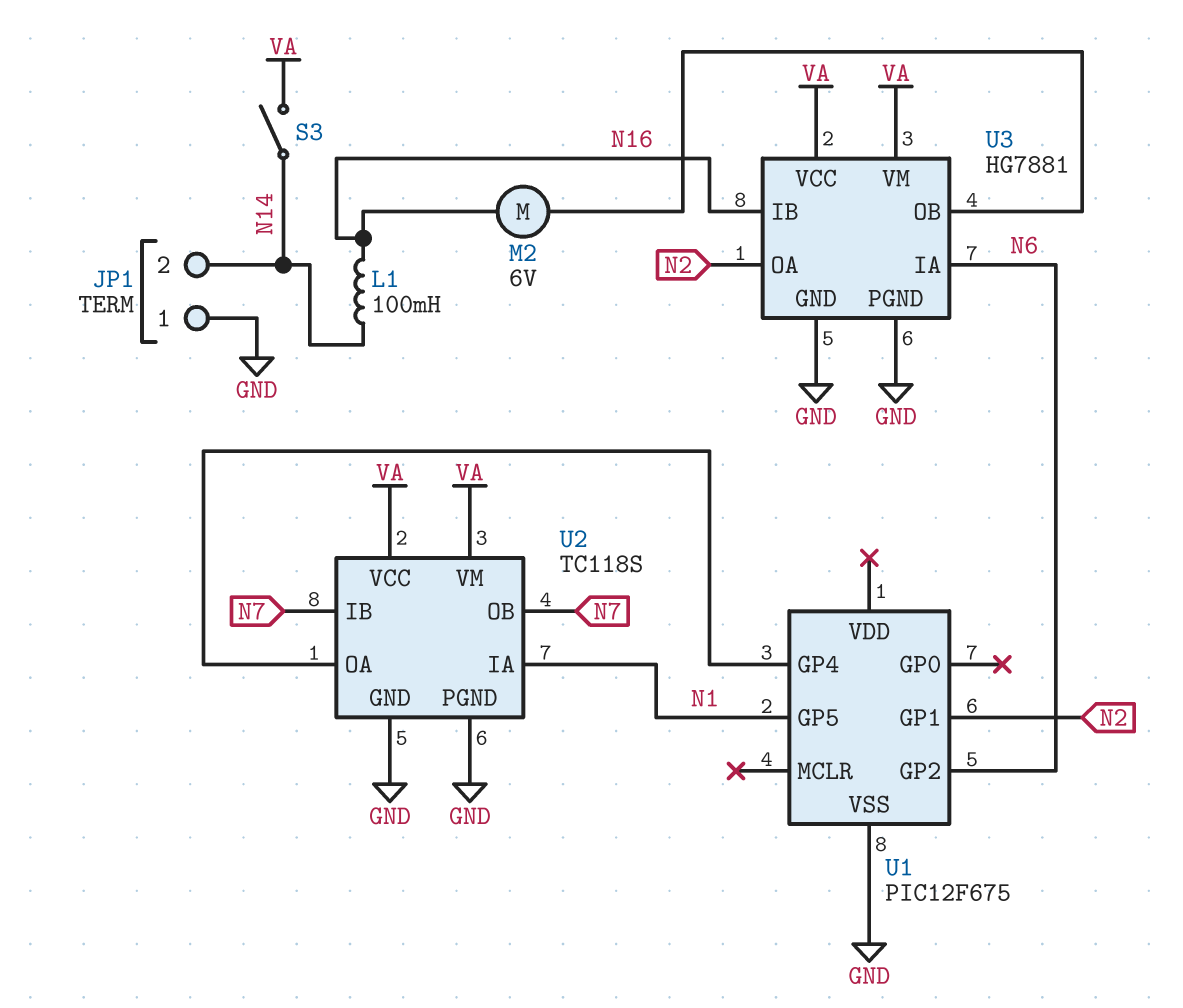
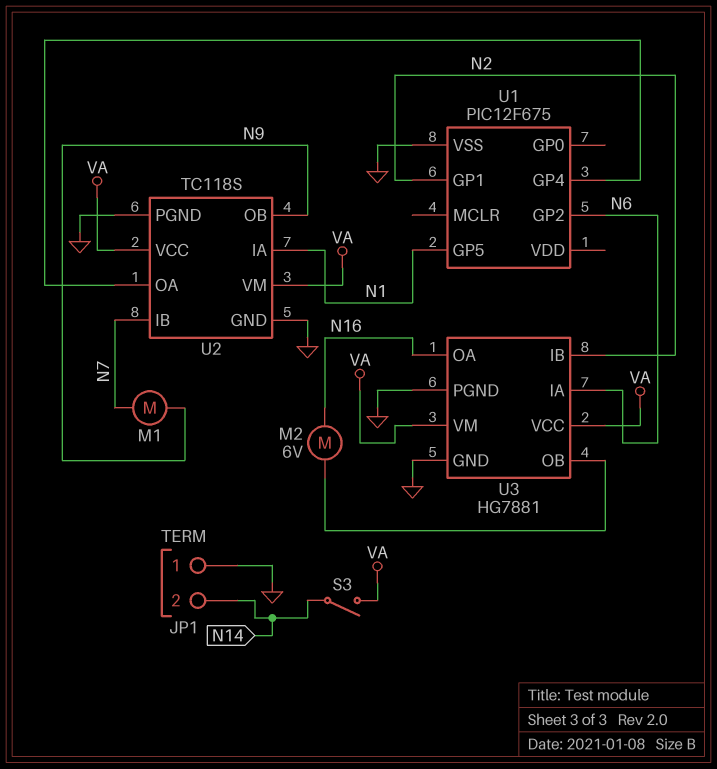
L1: 100mH (N14, N16) -> none
M1: none -> motor (N7, N9)
U2 pin OB: N7 -> N9
U3 pin IB: N16 -> N2
U3 pin OA: N2 -> N16

